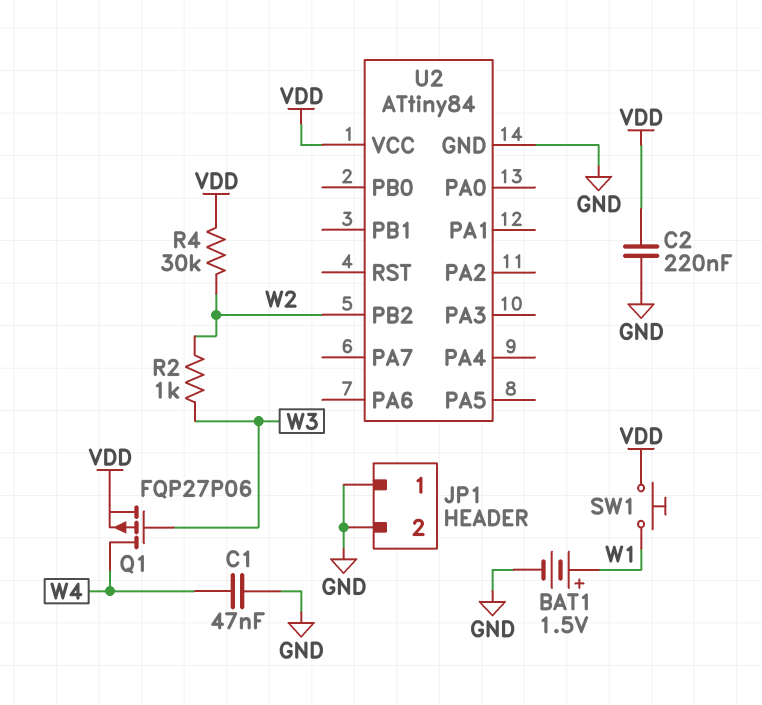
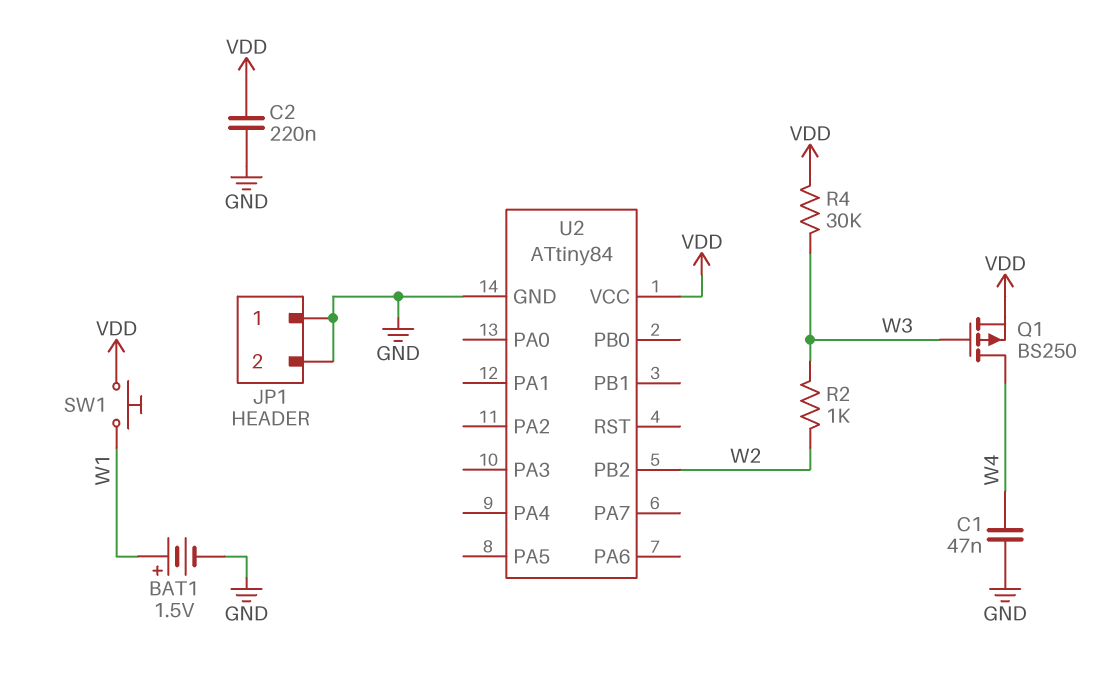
Q1: PMOS FQP27P06 (G W3, D W4, S VDD) -> PMOS BS250 (G W3, D W4, S VDD)
R4: 30k (VDD, W2) -> 30k (VDD, W3)

